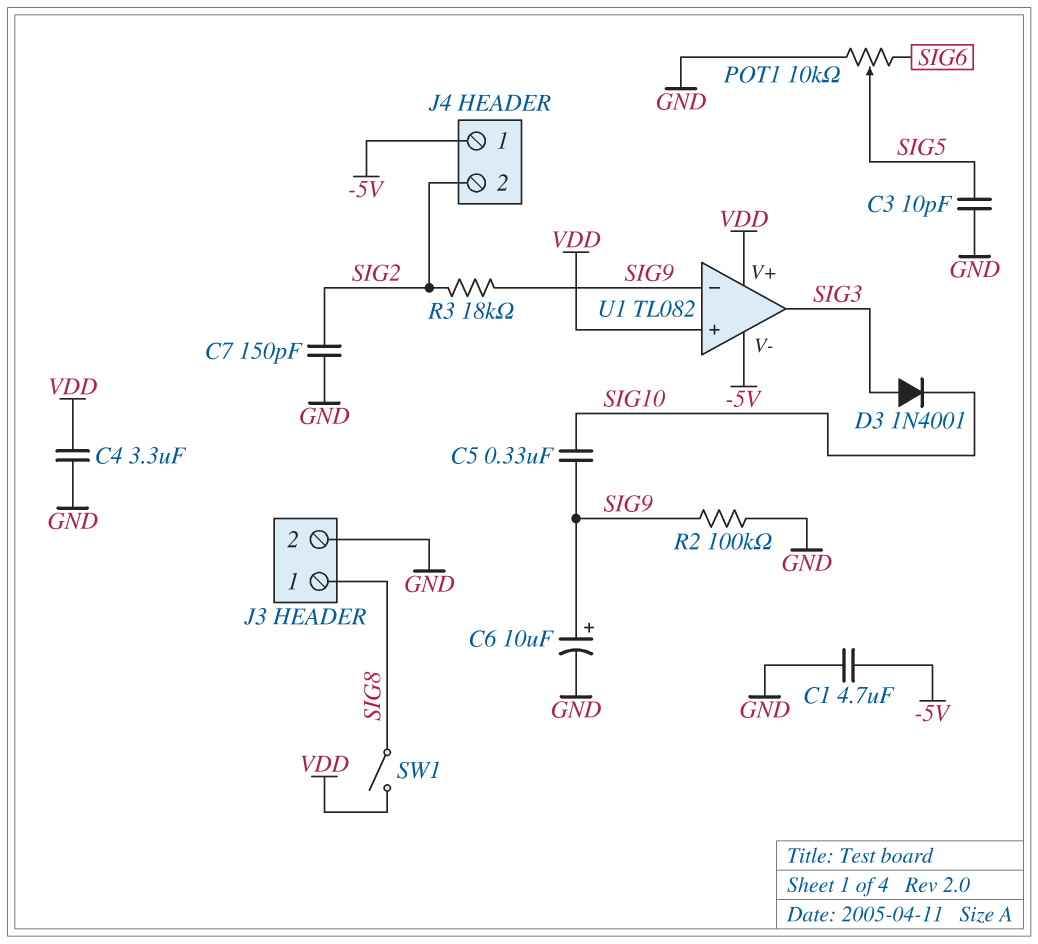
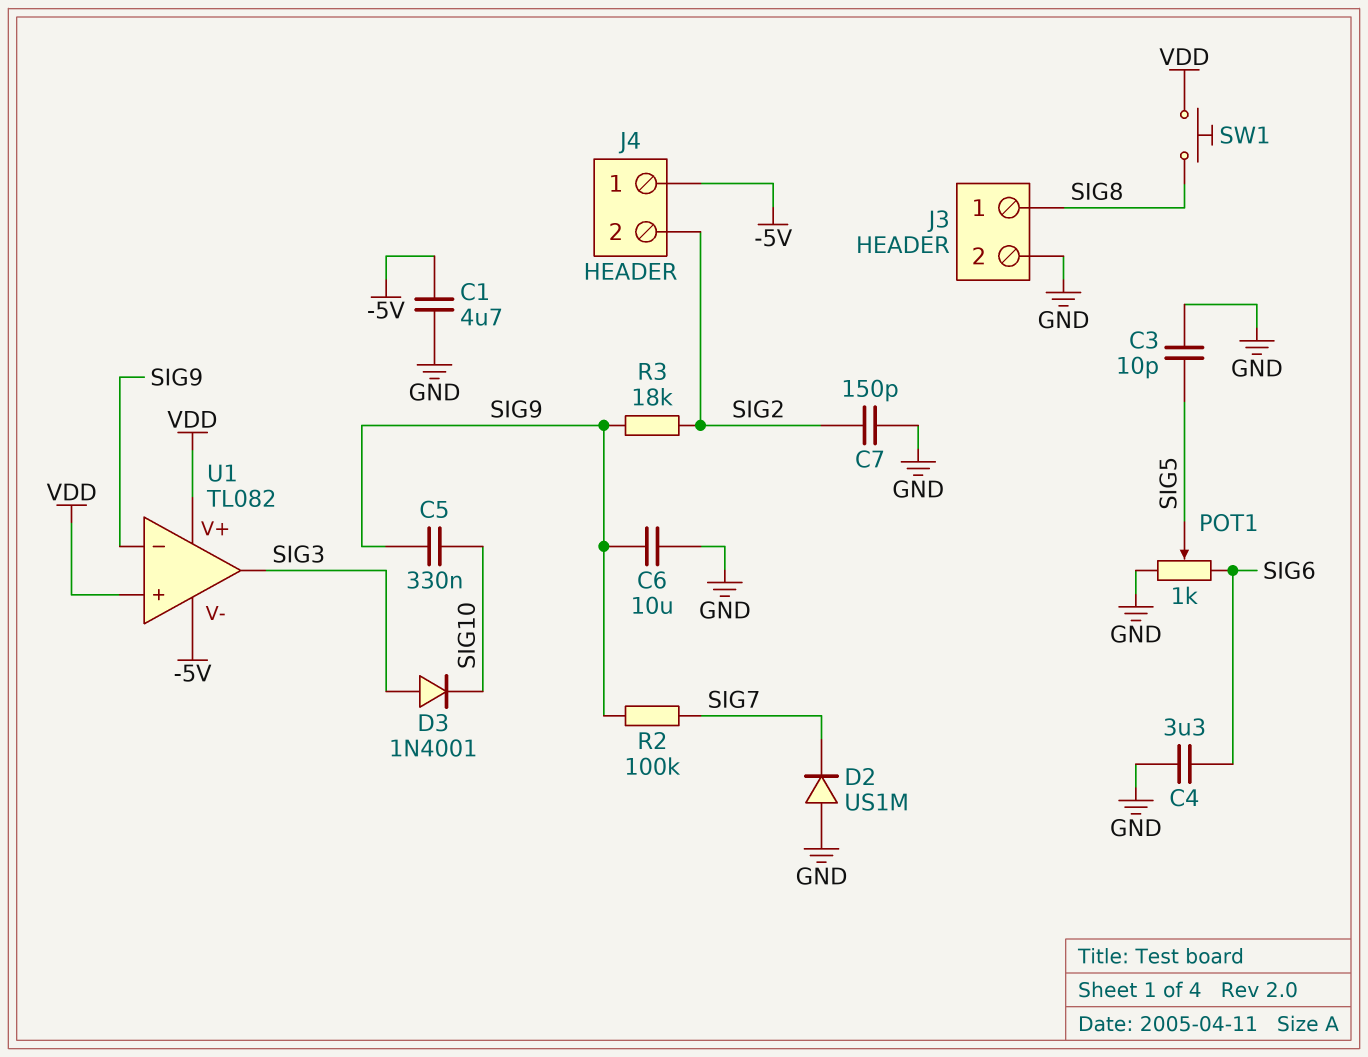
C4: 3.3uF (GND, VDD) -> 3.3uF (GND, SIG6)
C6: 10uF (plus SIG9, minus GND) -> 10uF (GND, SIG9)
D2: none -> diode US1M (A GND, K SIG7)
POT1: 10k (GND, SIG6, wiper SIG5) -> 1k (GND, SIG6, wiper SIG5)
R2: 100k (GND, SIG9) -> 100k (SIG7, SIG9)
SW1: switch (SIG8, VDD) -> button (SIG8, VDD)

